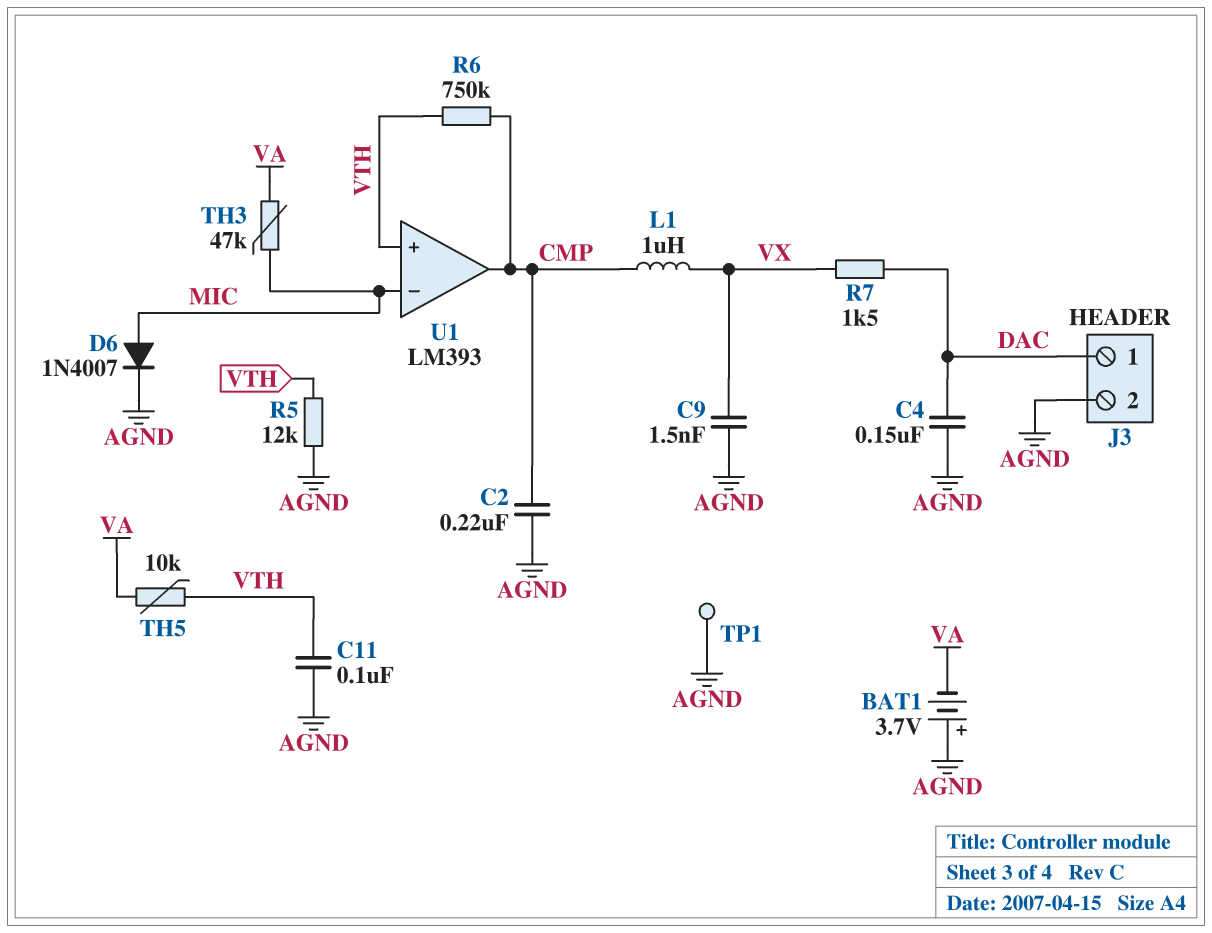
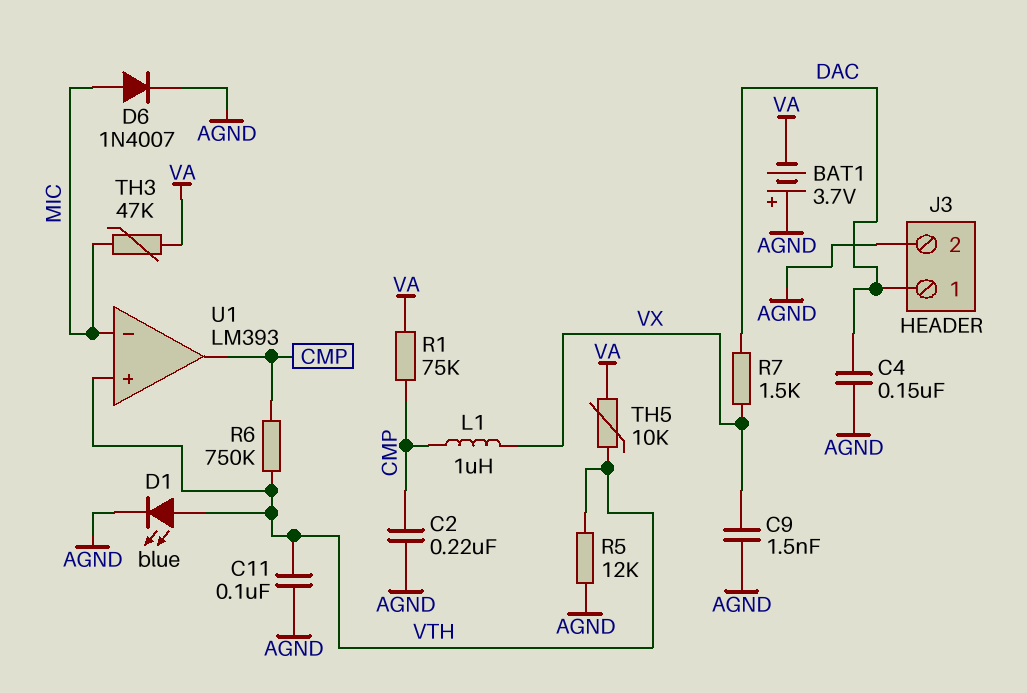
D1: none -> LED blue (A VTH, K AGND)
R1: none -> 75k (CMP, VA)
TP1: test point (AGND) -> none

